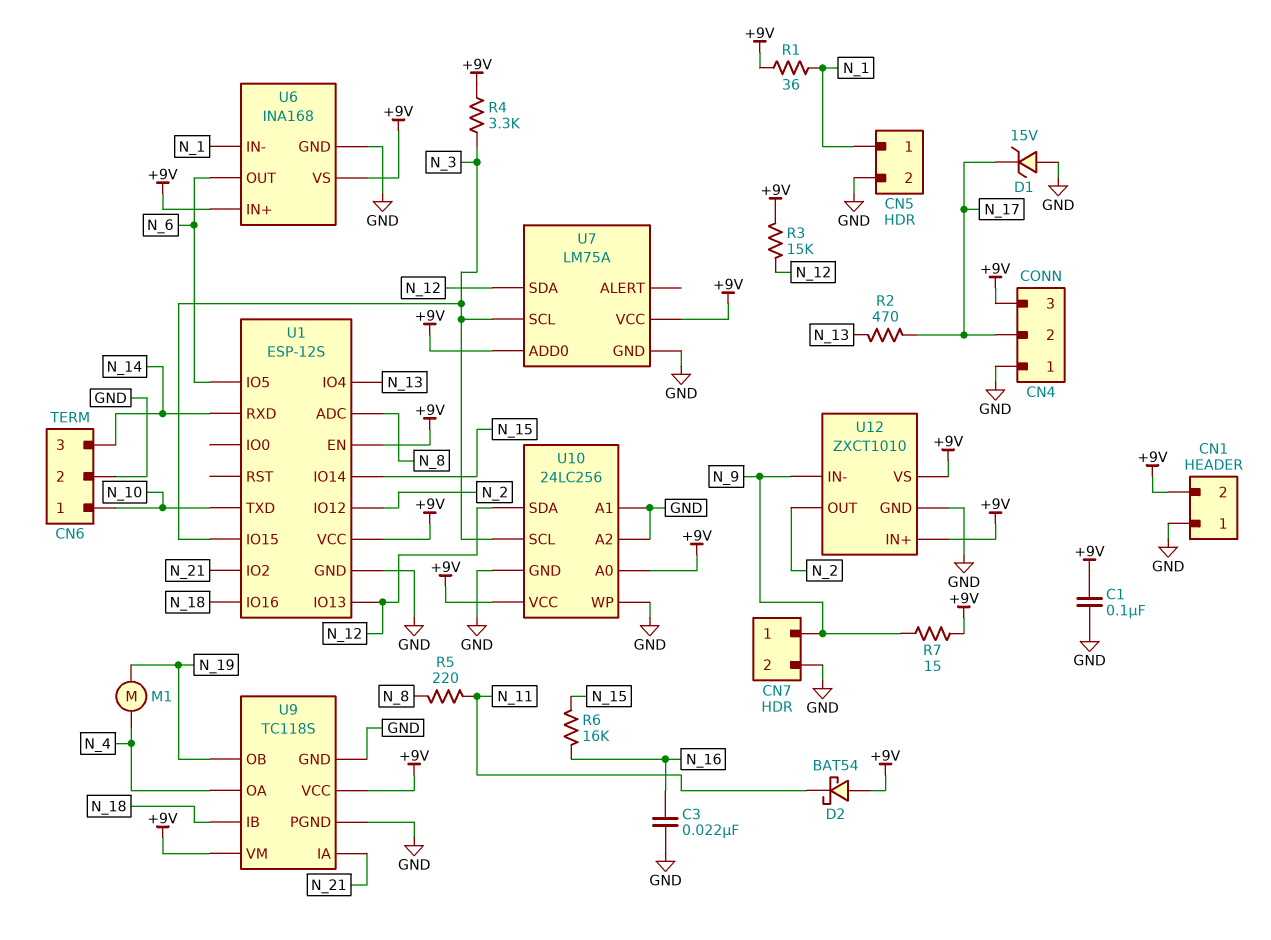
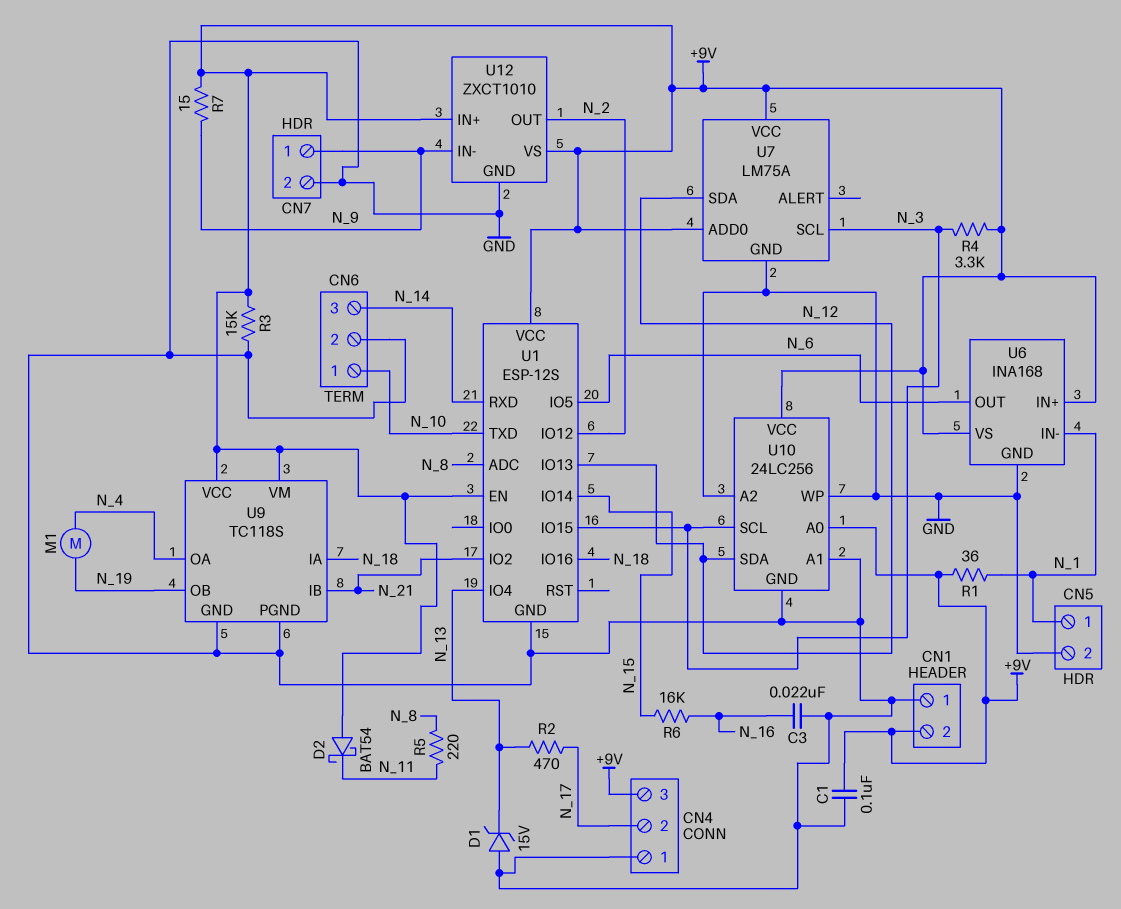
D1: zener 15V (A GND, K N_17) -> zener 15V (A GND, K N_13)
R3: 15k (+9V, N_12) -> 15k (+9V, GND)
U9 pin IA: N_21 -> N_18
U9 pin IB: N_18 -> N_21

